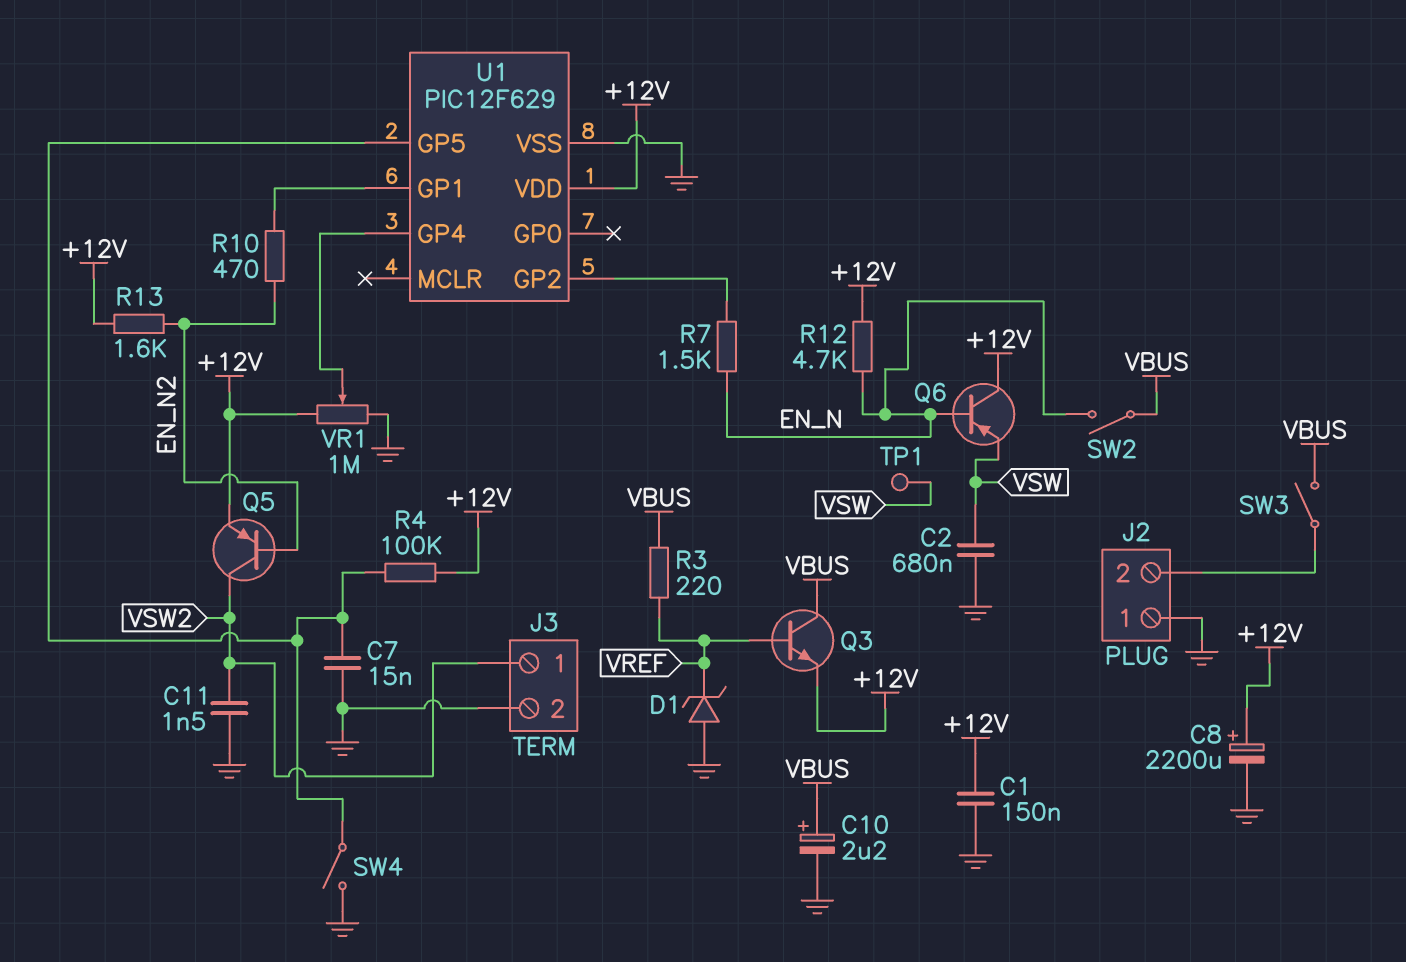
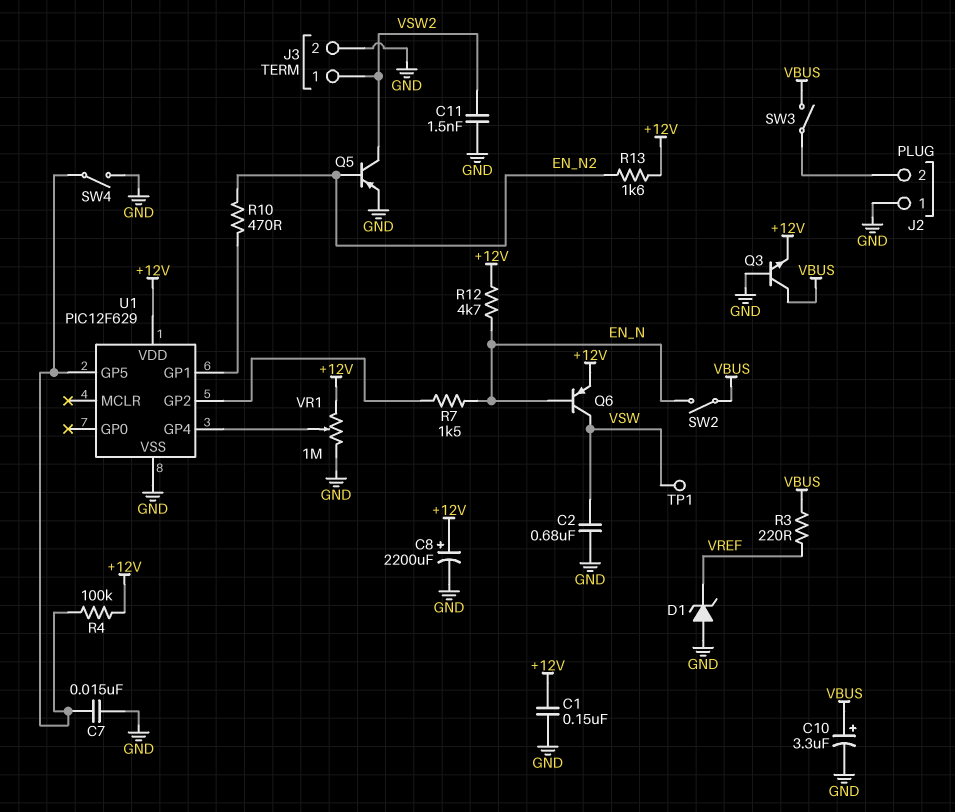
C10: 2.2uF (plus VBUS, minus GND) -> 3.3uF (plus VBUS, minus GND)
Q3: NPN (B VREF, C VBUS, E +12V) -> NPN (B GND, C VBUS, E +12V)
Q5: PNP (B EN_N2, C VSW2, E +12V) -> PNP (B EN_N2, C VSW2, E GND)
Q6: PNP (B EN_N, C +12V, E VSW) -> PNP (B EN_N, C VSW, E +12V)

